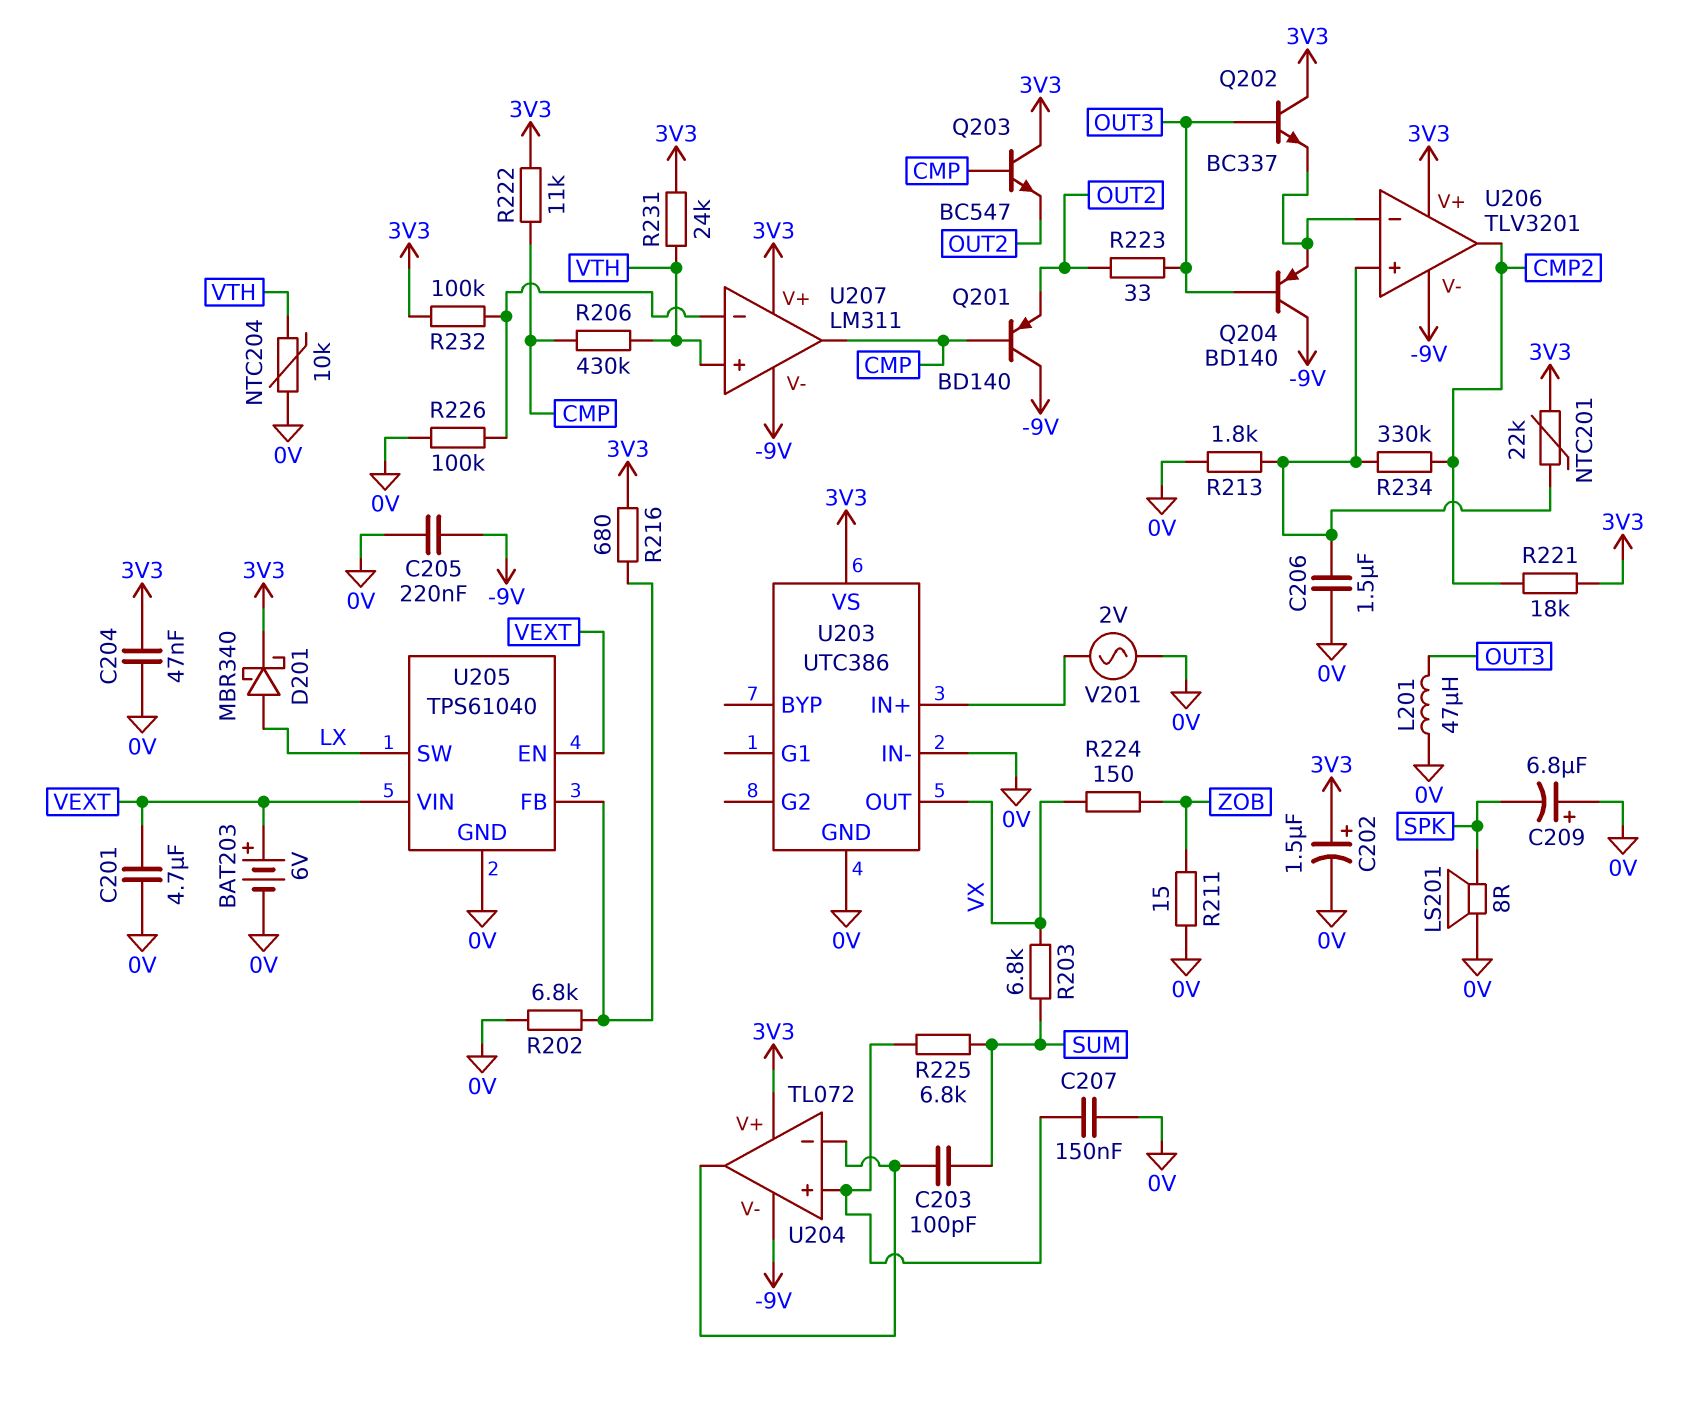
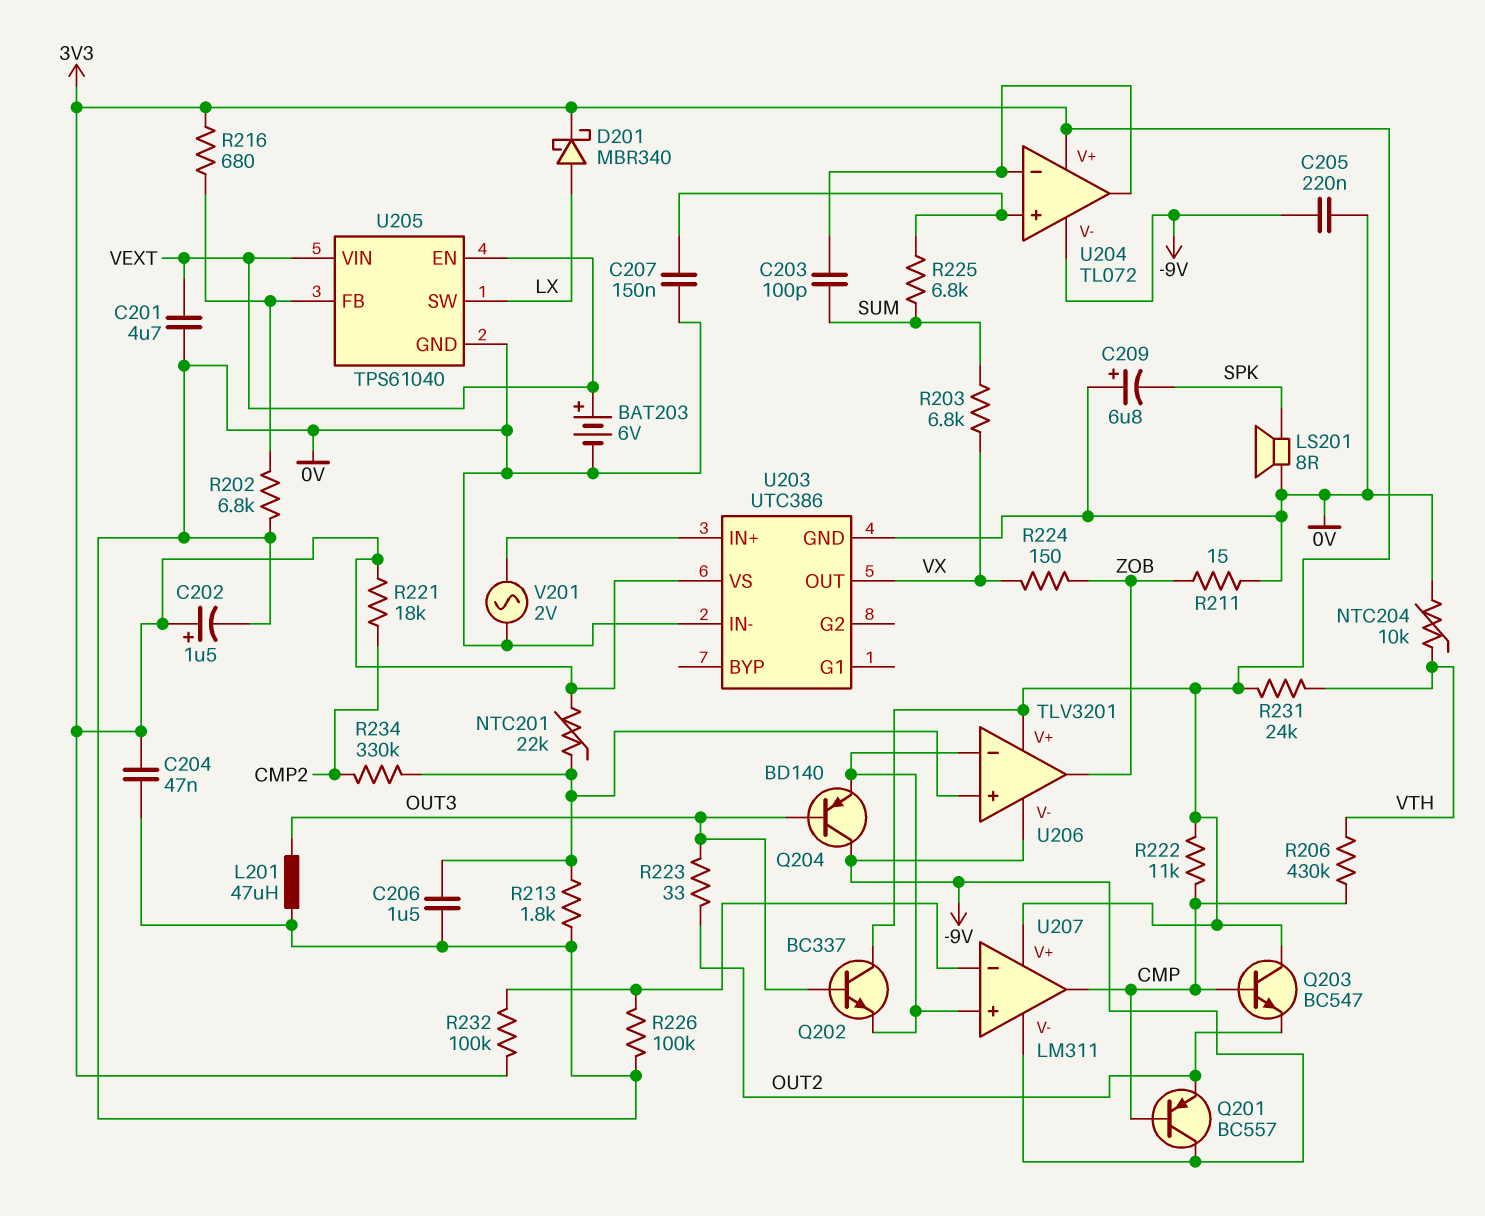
Q201: PNP BD140 (B CMP, C -9V, E OUT2) -> PNP BC557 (B CMP, C -9V, E OUT2)
U206 pin out: CMP2 -> ZOB
U207 pin in+: VTH -> U206/in-

